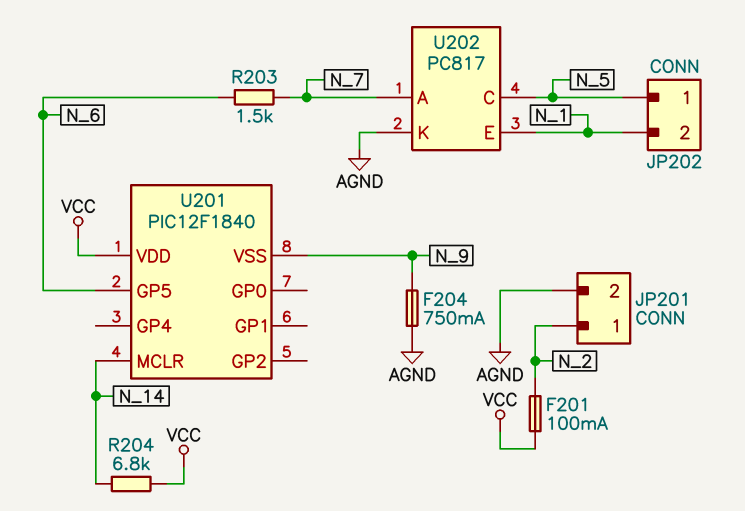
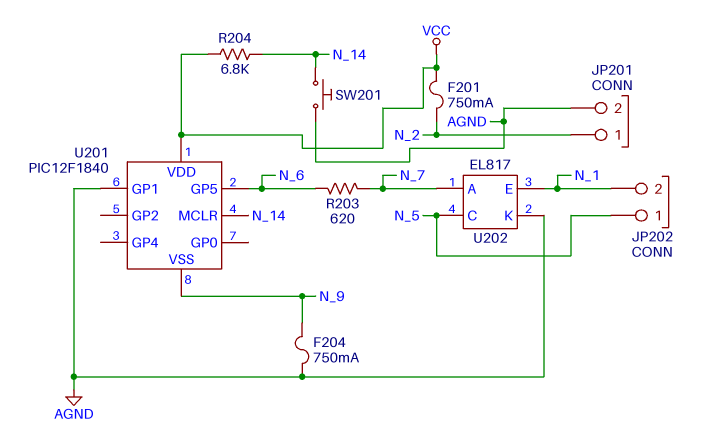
F201: 100mA (N_2, VCC) -> 750mA (N_2, VCC)
R203: 1.5k (N_6, N_7) -> 620 (N_6, N_7)
SW201: none -> button (AGND, N_14)
U201 pin GP1: none -> AGND
U202: PC817 -> EL817

